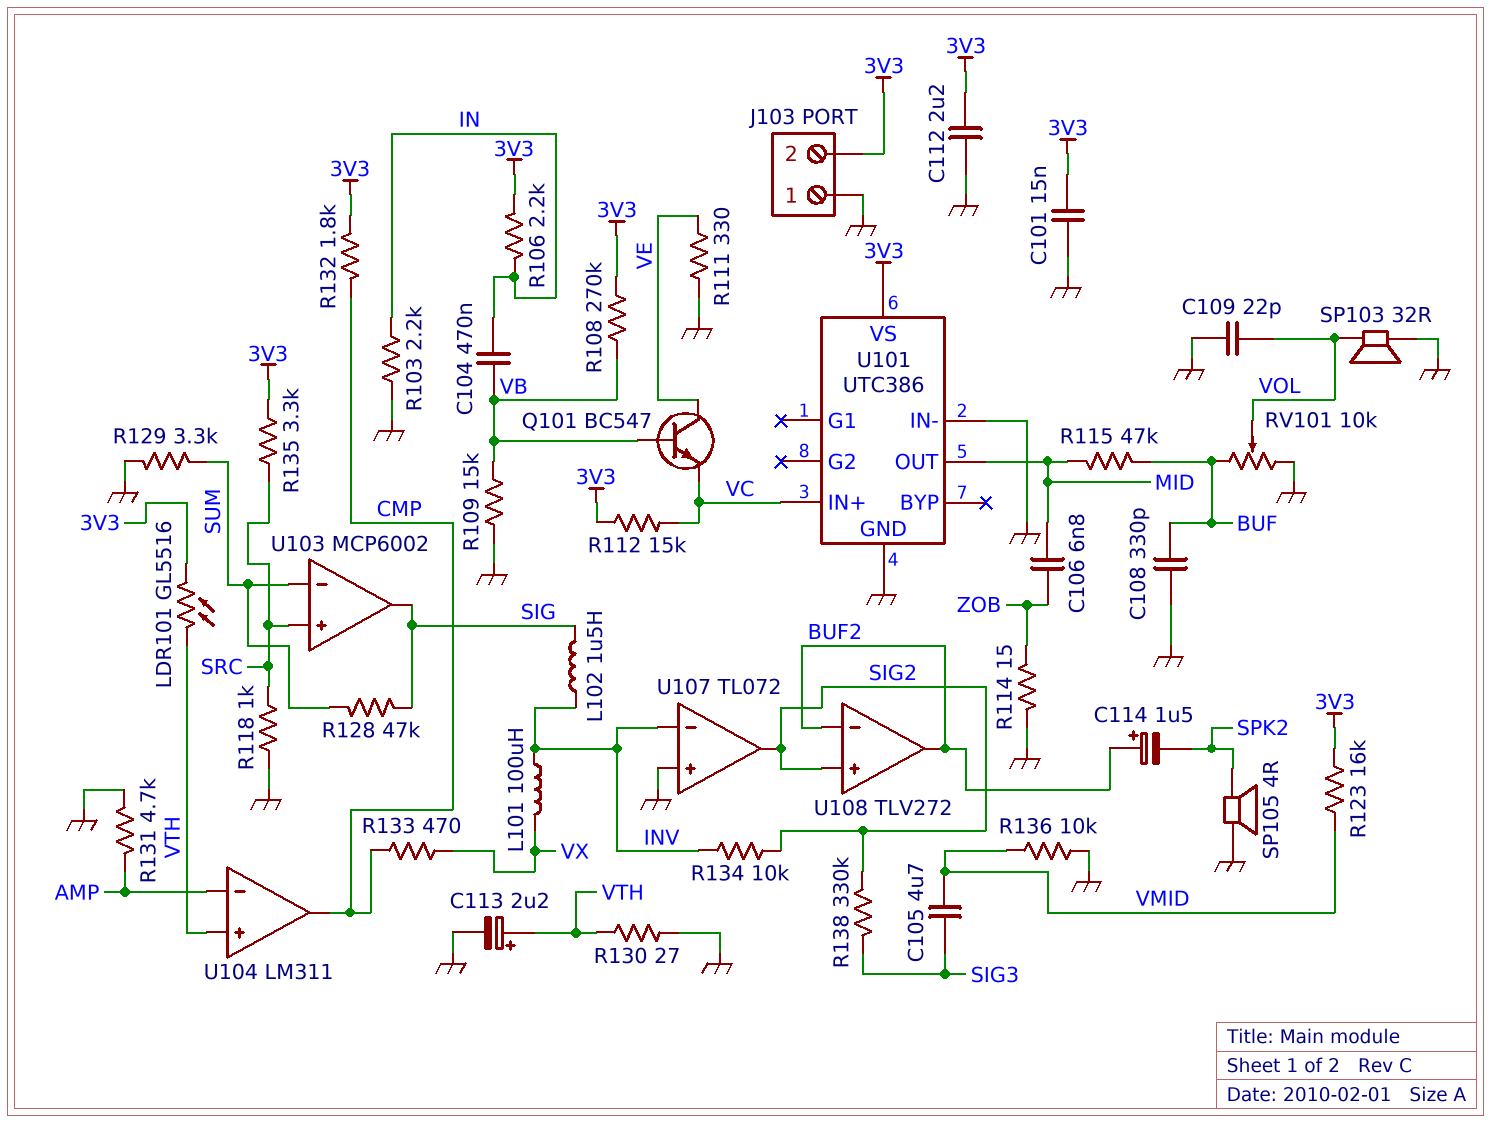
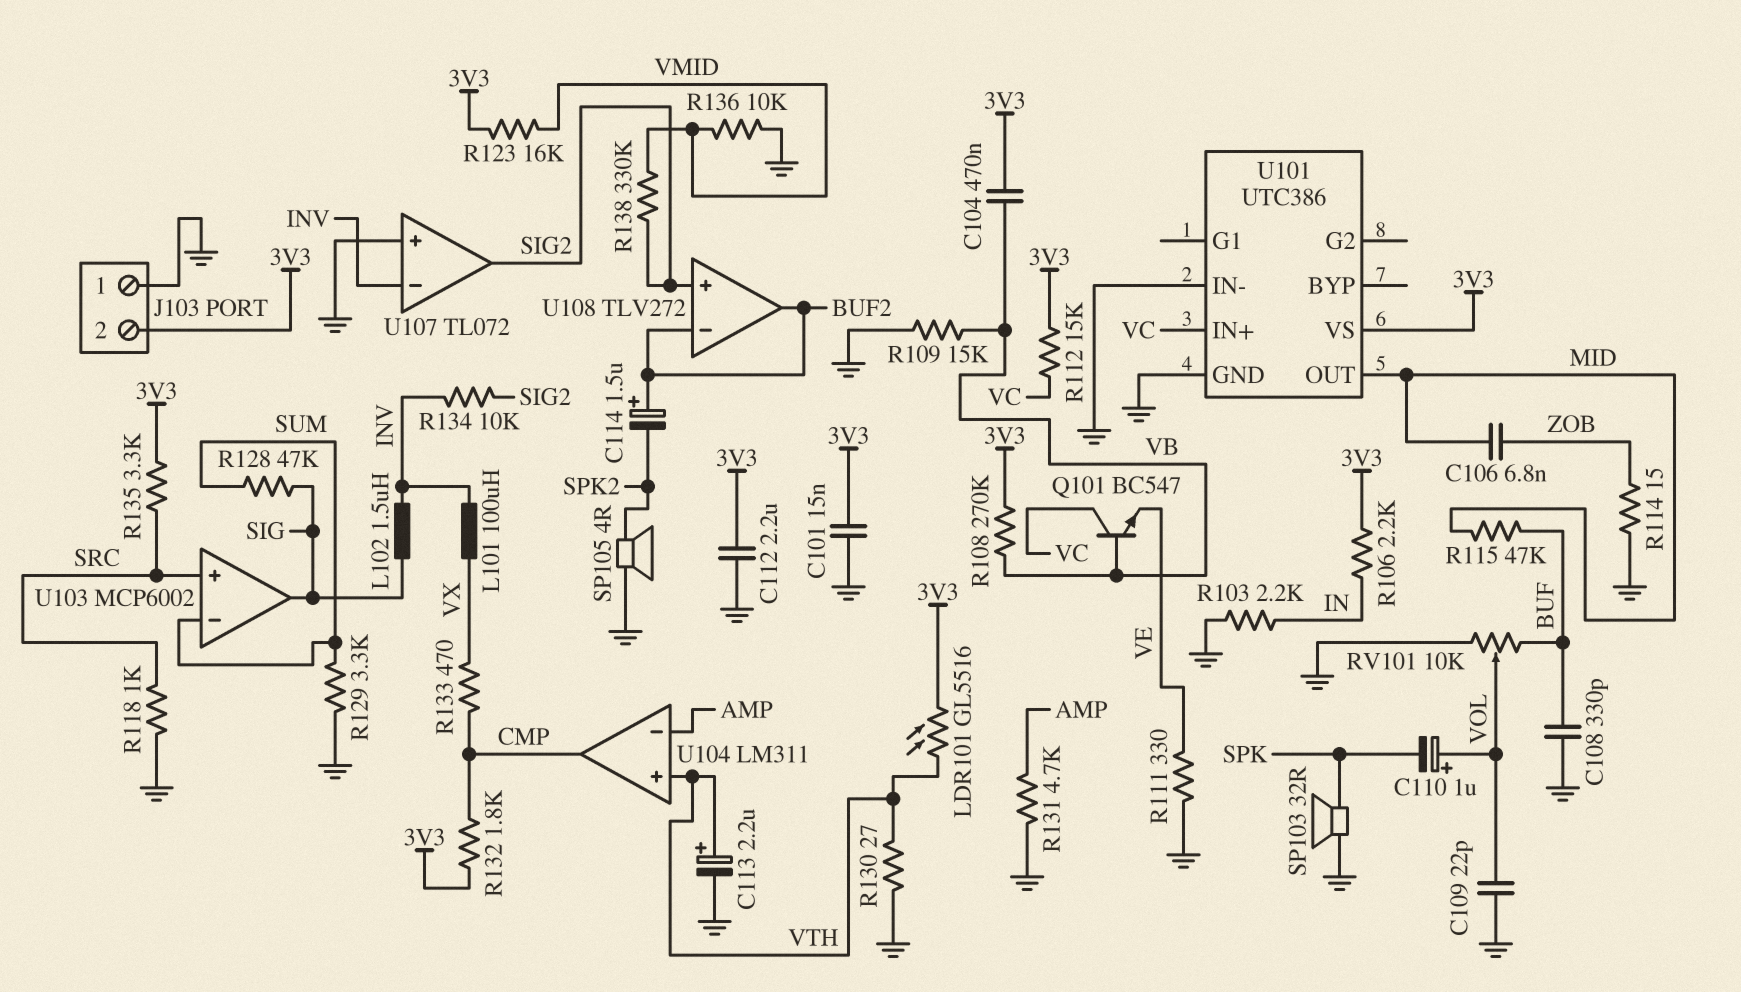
C104: 470nF (IN, VB) -> 470nF (3V3, VB)
C105: 4.7uF (SIG3, VMID) -> none
C110: none -> 1uF (plus VOL, minus SPK)
Q101: NPN BC547 (B VB, C VE, E VC) -> NPN BC547 (B VB, C VC, E VE)
R138: 330k (SIG2, SIG3) -> 330k (SIG2, VMID)
SP103: speaker 32R (GND, VOL) -> speaker 32R (GND, SPK)

